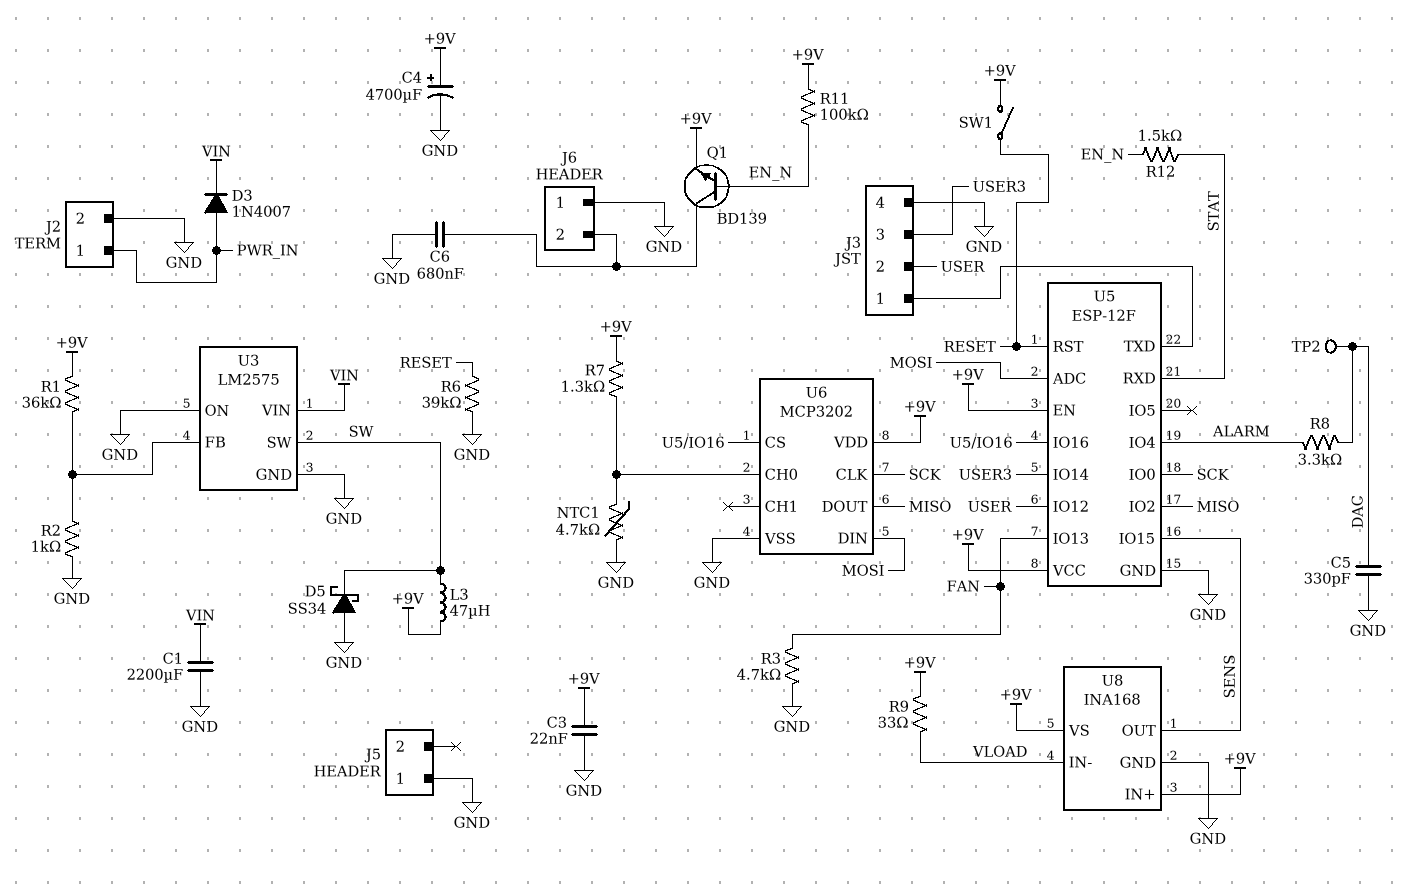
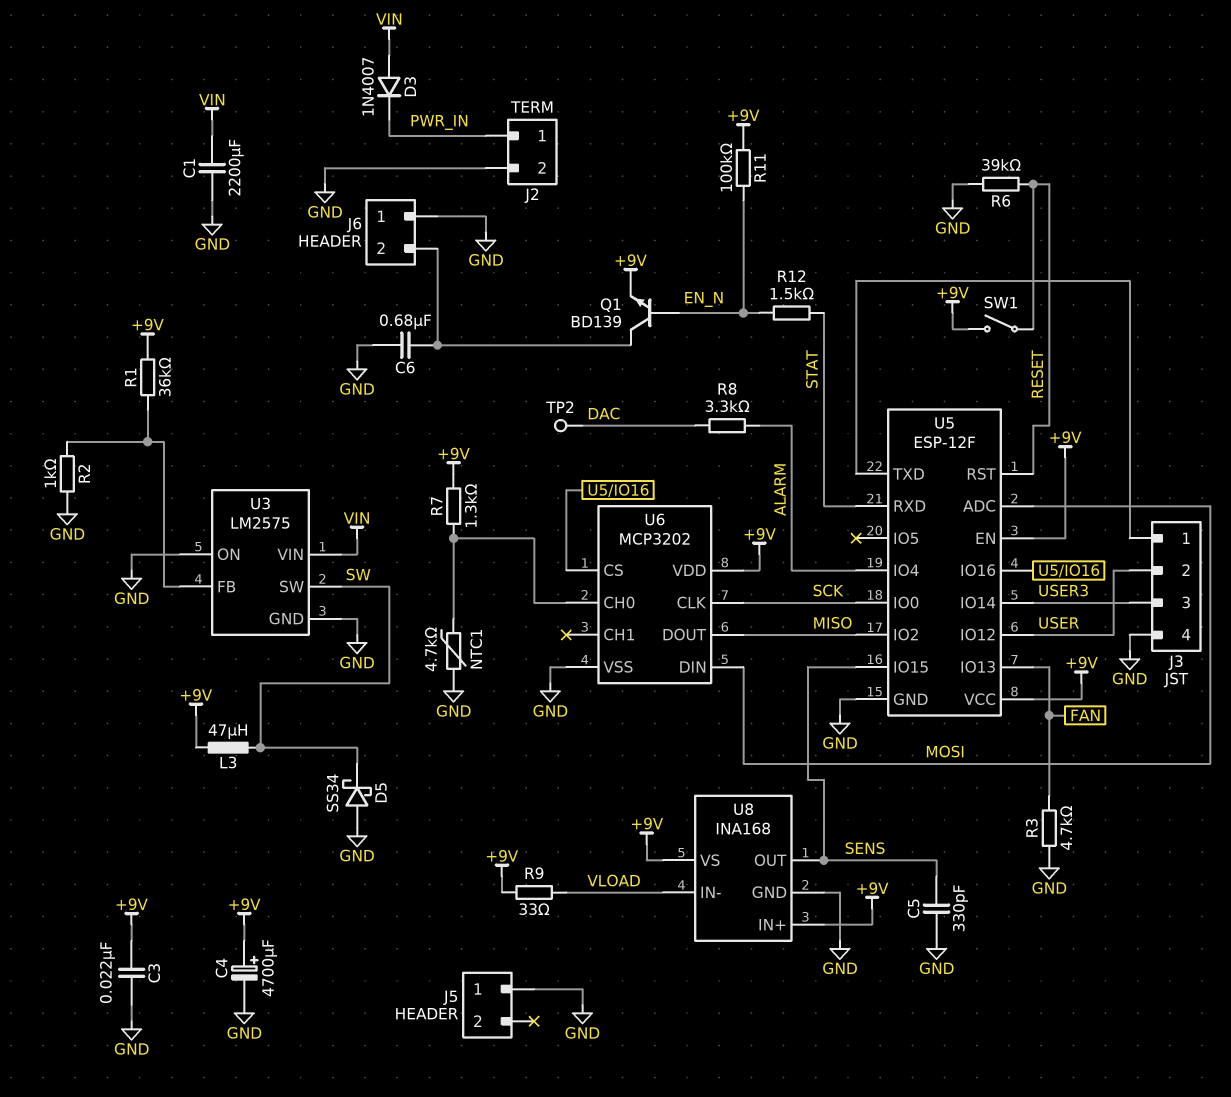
C5: 330pF (DAC, GND) -> 330pF (GND, SENS)
D3: diode 1N4007 (A PWR_IN, K VIN) -> diode 1N4007 (A VIN, K PWR_IN)

